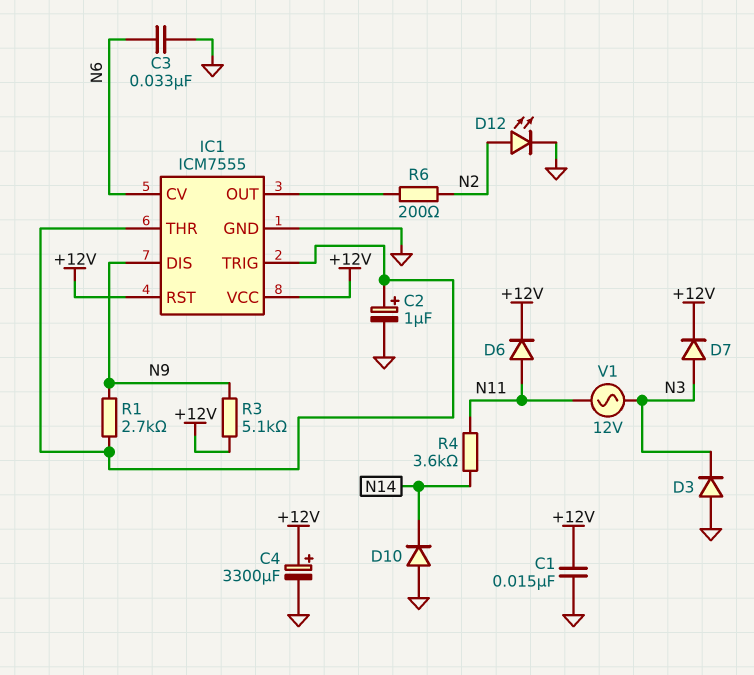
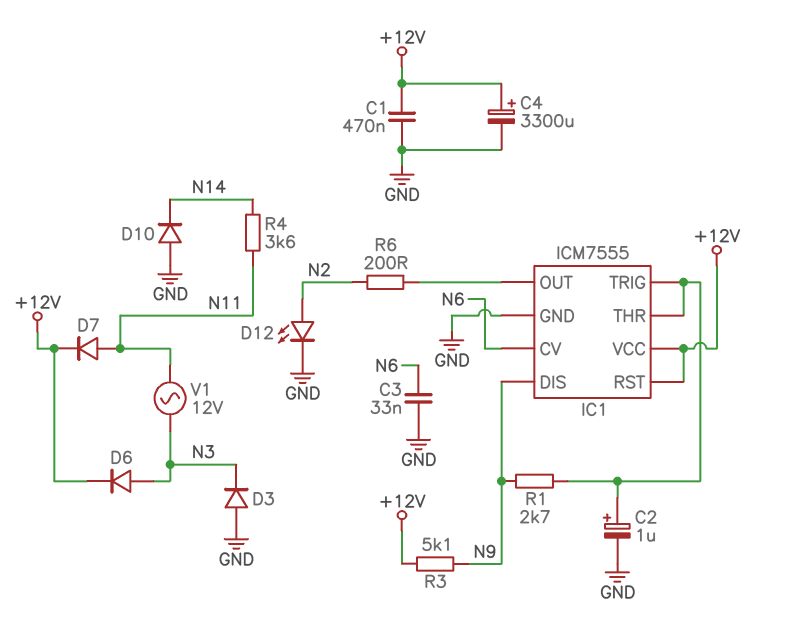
C1: 15nF (+12V, GND) -> 470nF (+12V, GND)
D6: diode (A N11, K +12V) -> diode (A N3, K +12V)
D7: diode (A N3, K +12V) -> diode (A N11, K +12V)

